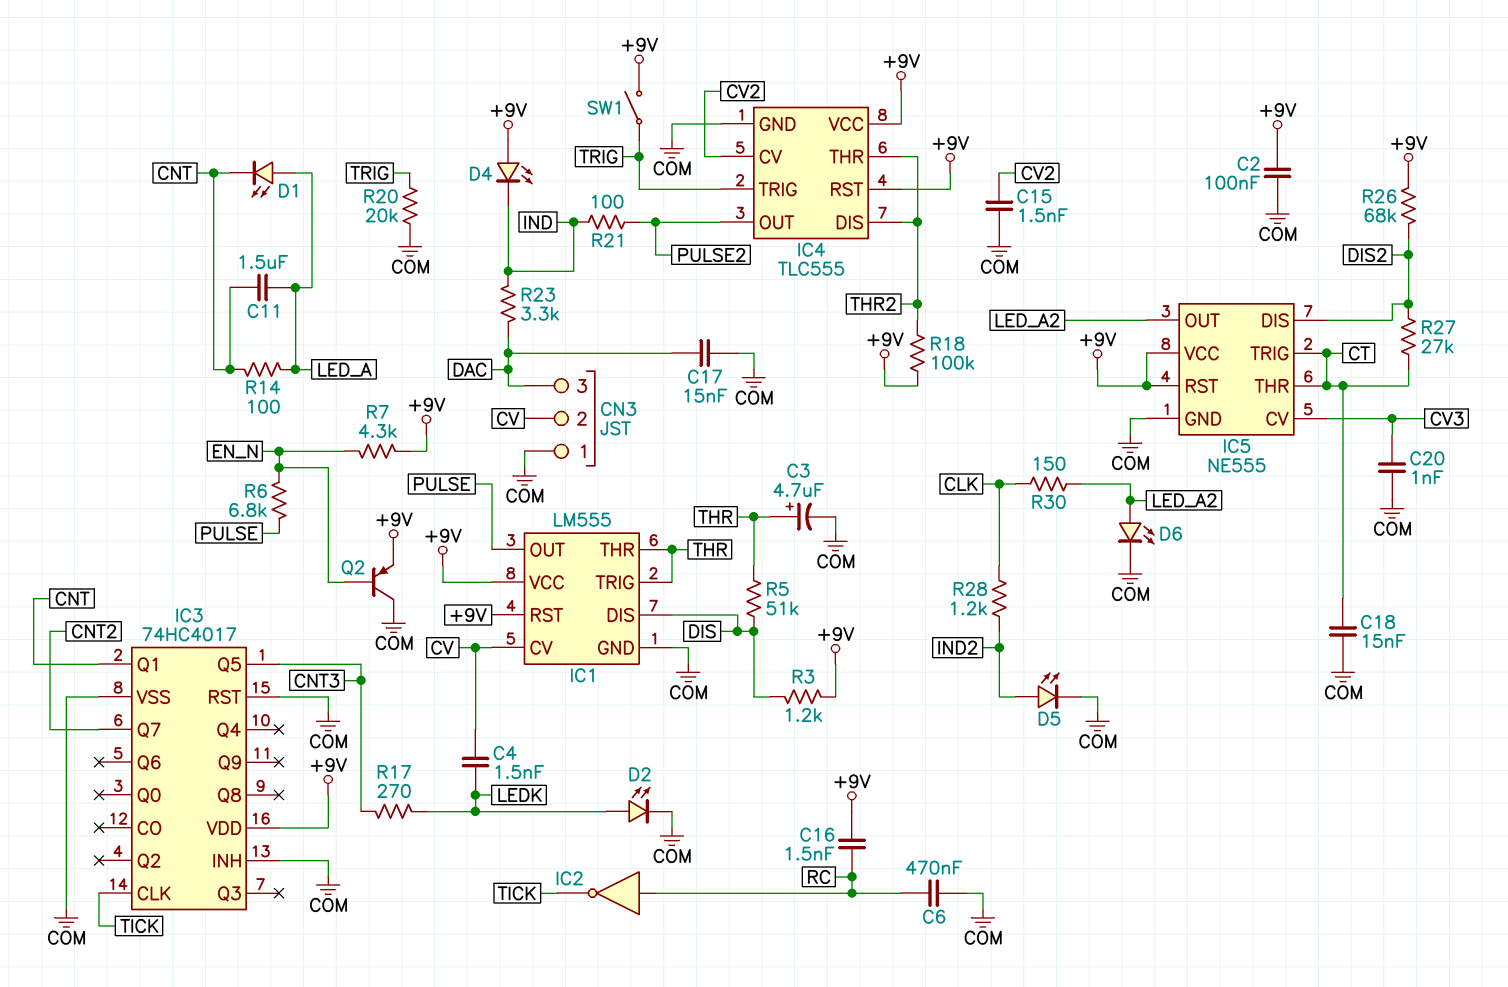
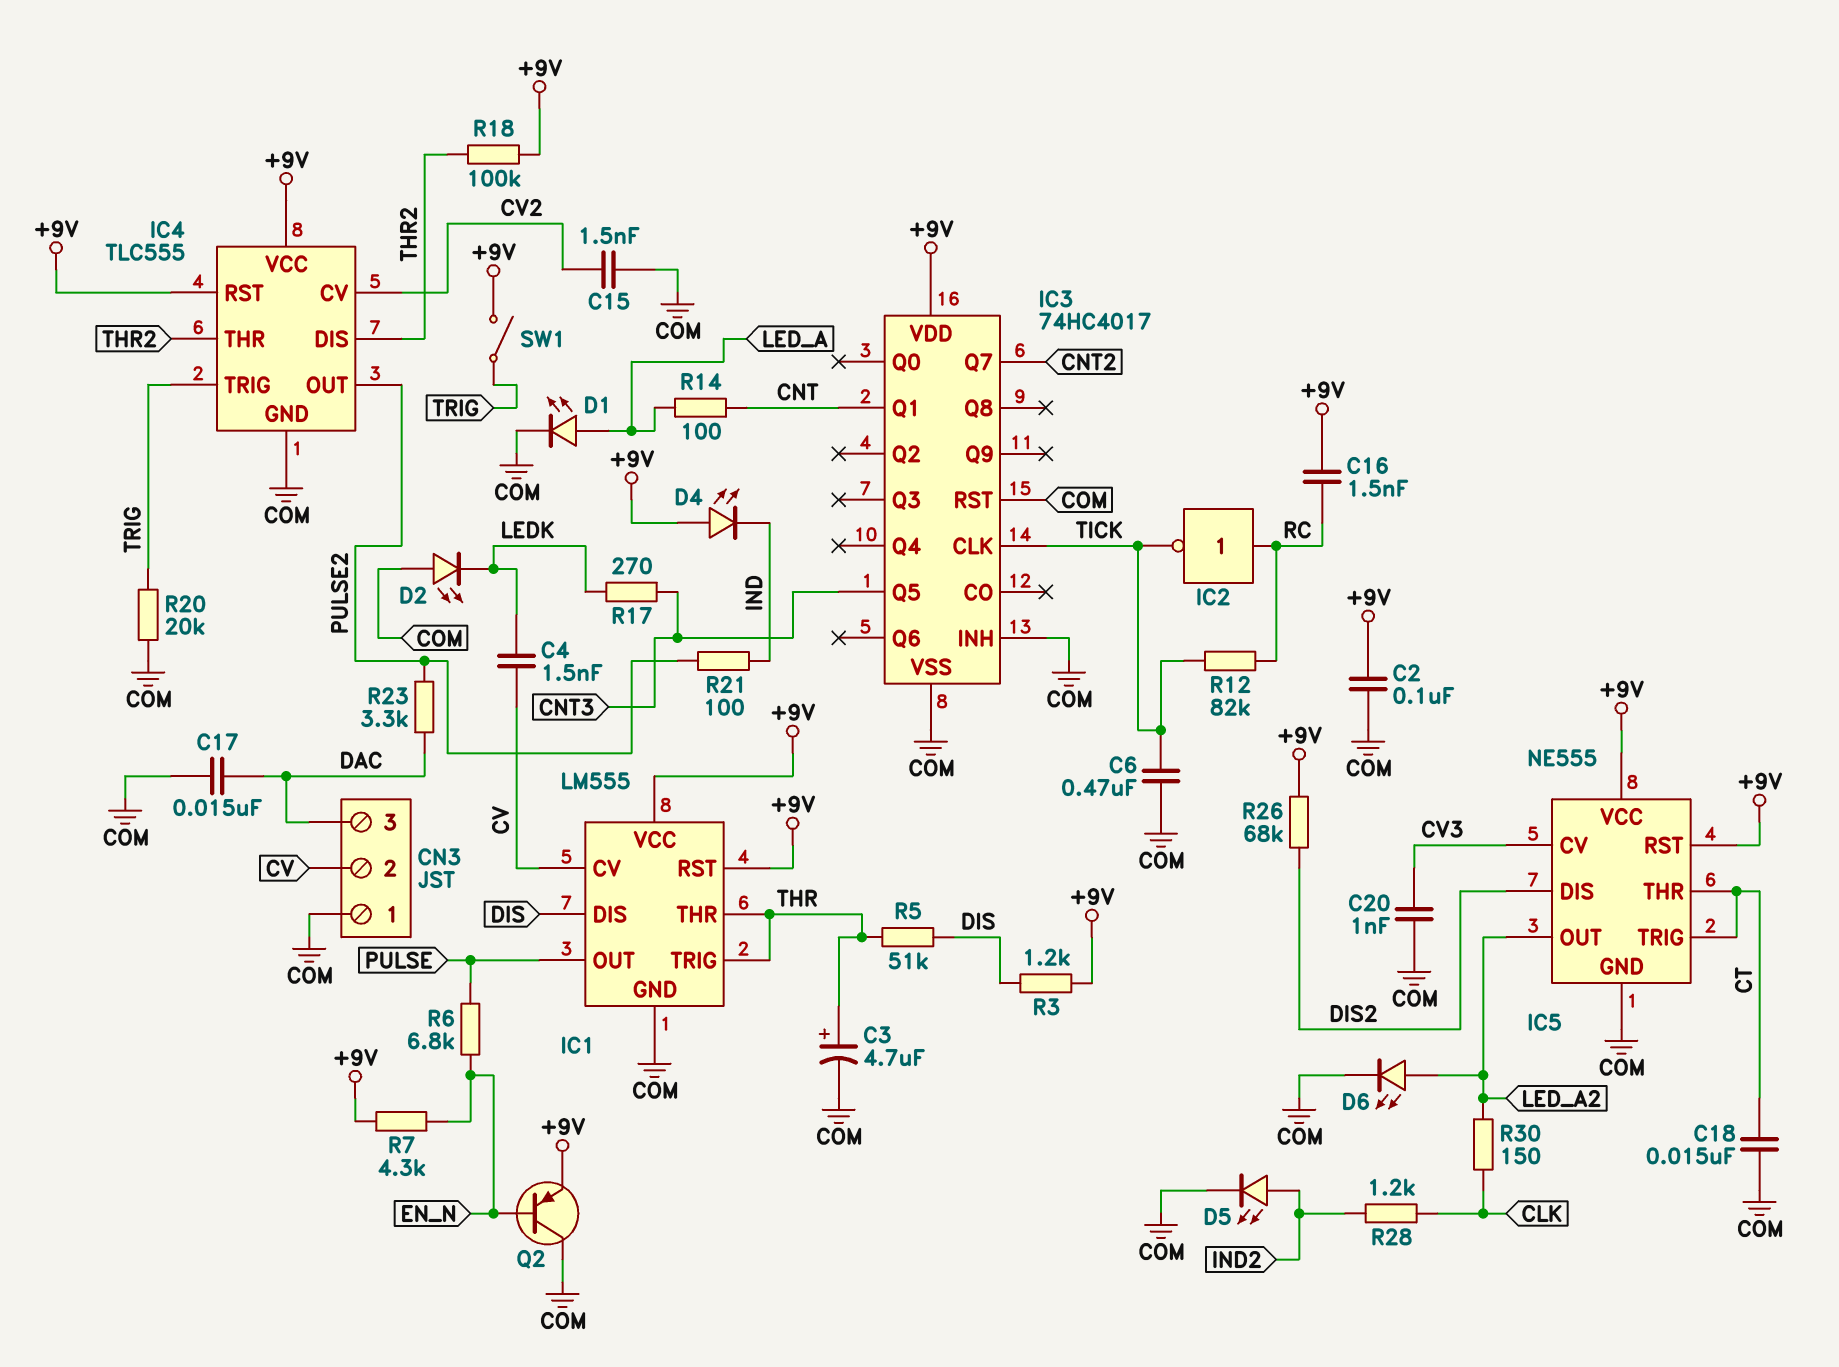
C6: 470nF (COM, RC) -> 470nF (COM, TICK)
C11: 1.5uF (CNT, LED_A) -> none
D1: LED (A LED_A, K CNT) -> LED (A LED_A, K COM)
D2: LED (A LEDK, K COM) -> LED (A COM, K LEDK)
R12: none -> 82k (RC, TICK)
R23: 3.3k (DAC, IND) -> 3.3k (DAC, PULSE2)
R27: 27k (CT, DIS2) -> none

